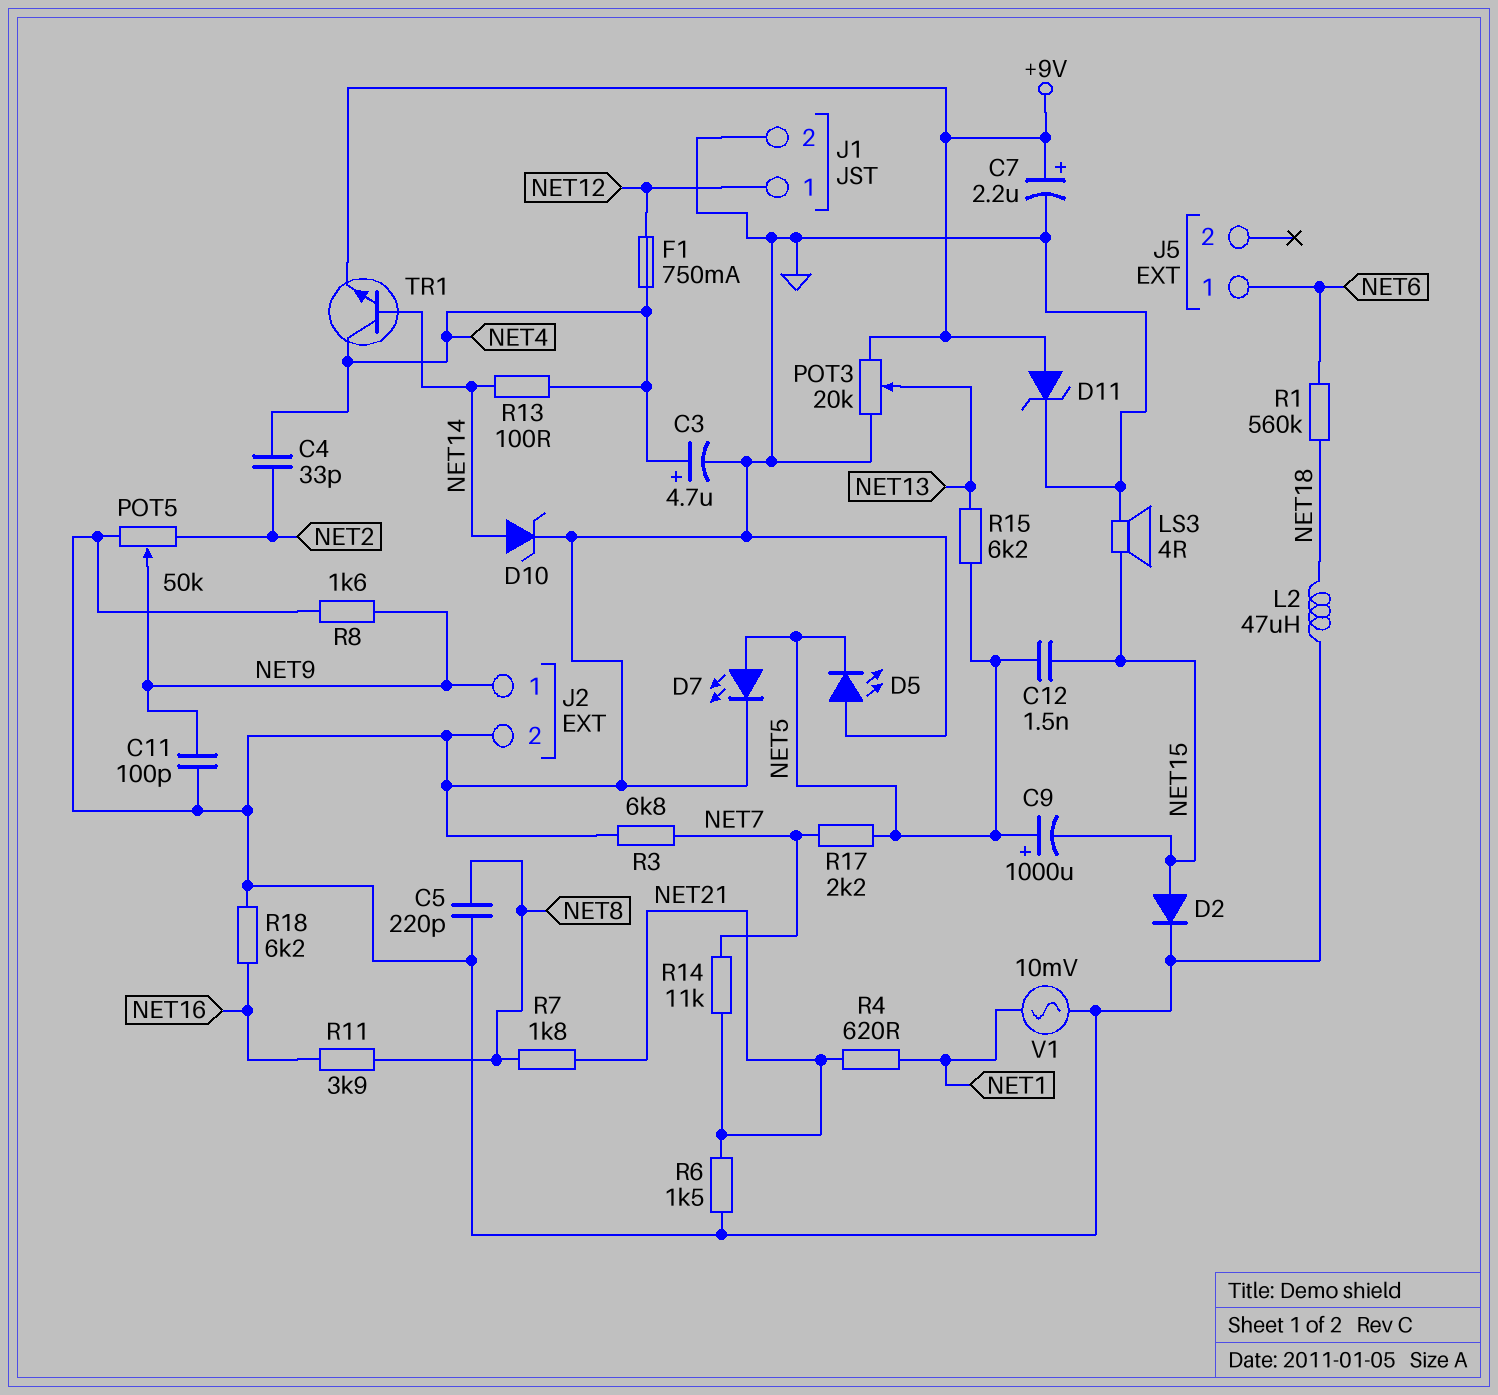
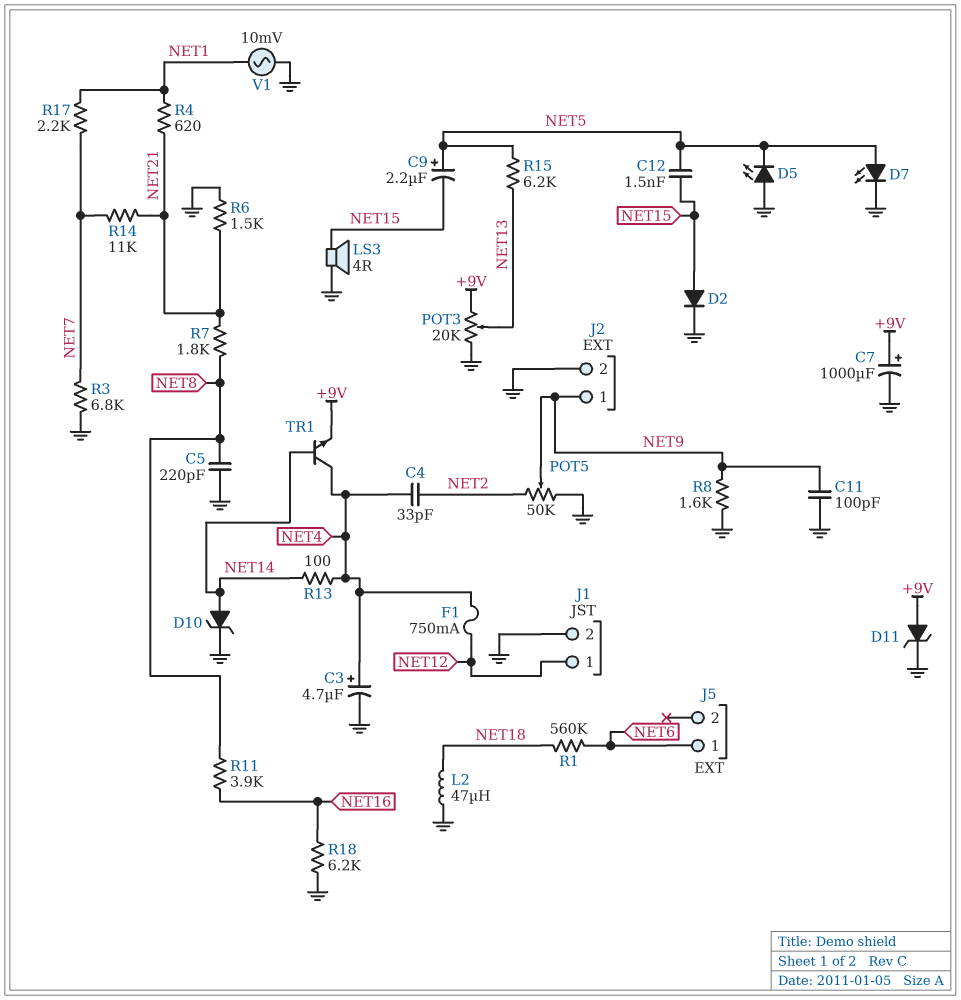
C7: 2.2uF (plus +9V, minus GND) -> 1000uF (plus +9V, minus GND)
C9: 1000uF (plus NET5, minus NET15) -> 2.2uF (plus NET5, minus NET15)
R17: 2.2k (NET5, NET7) -> 2.2k (NET1, NET7)

